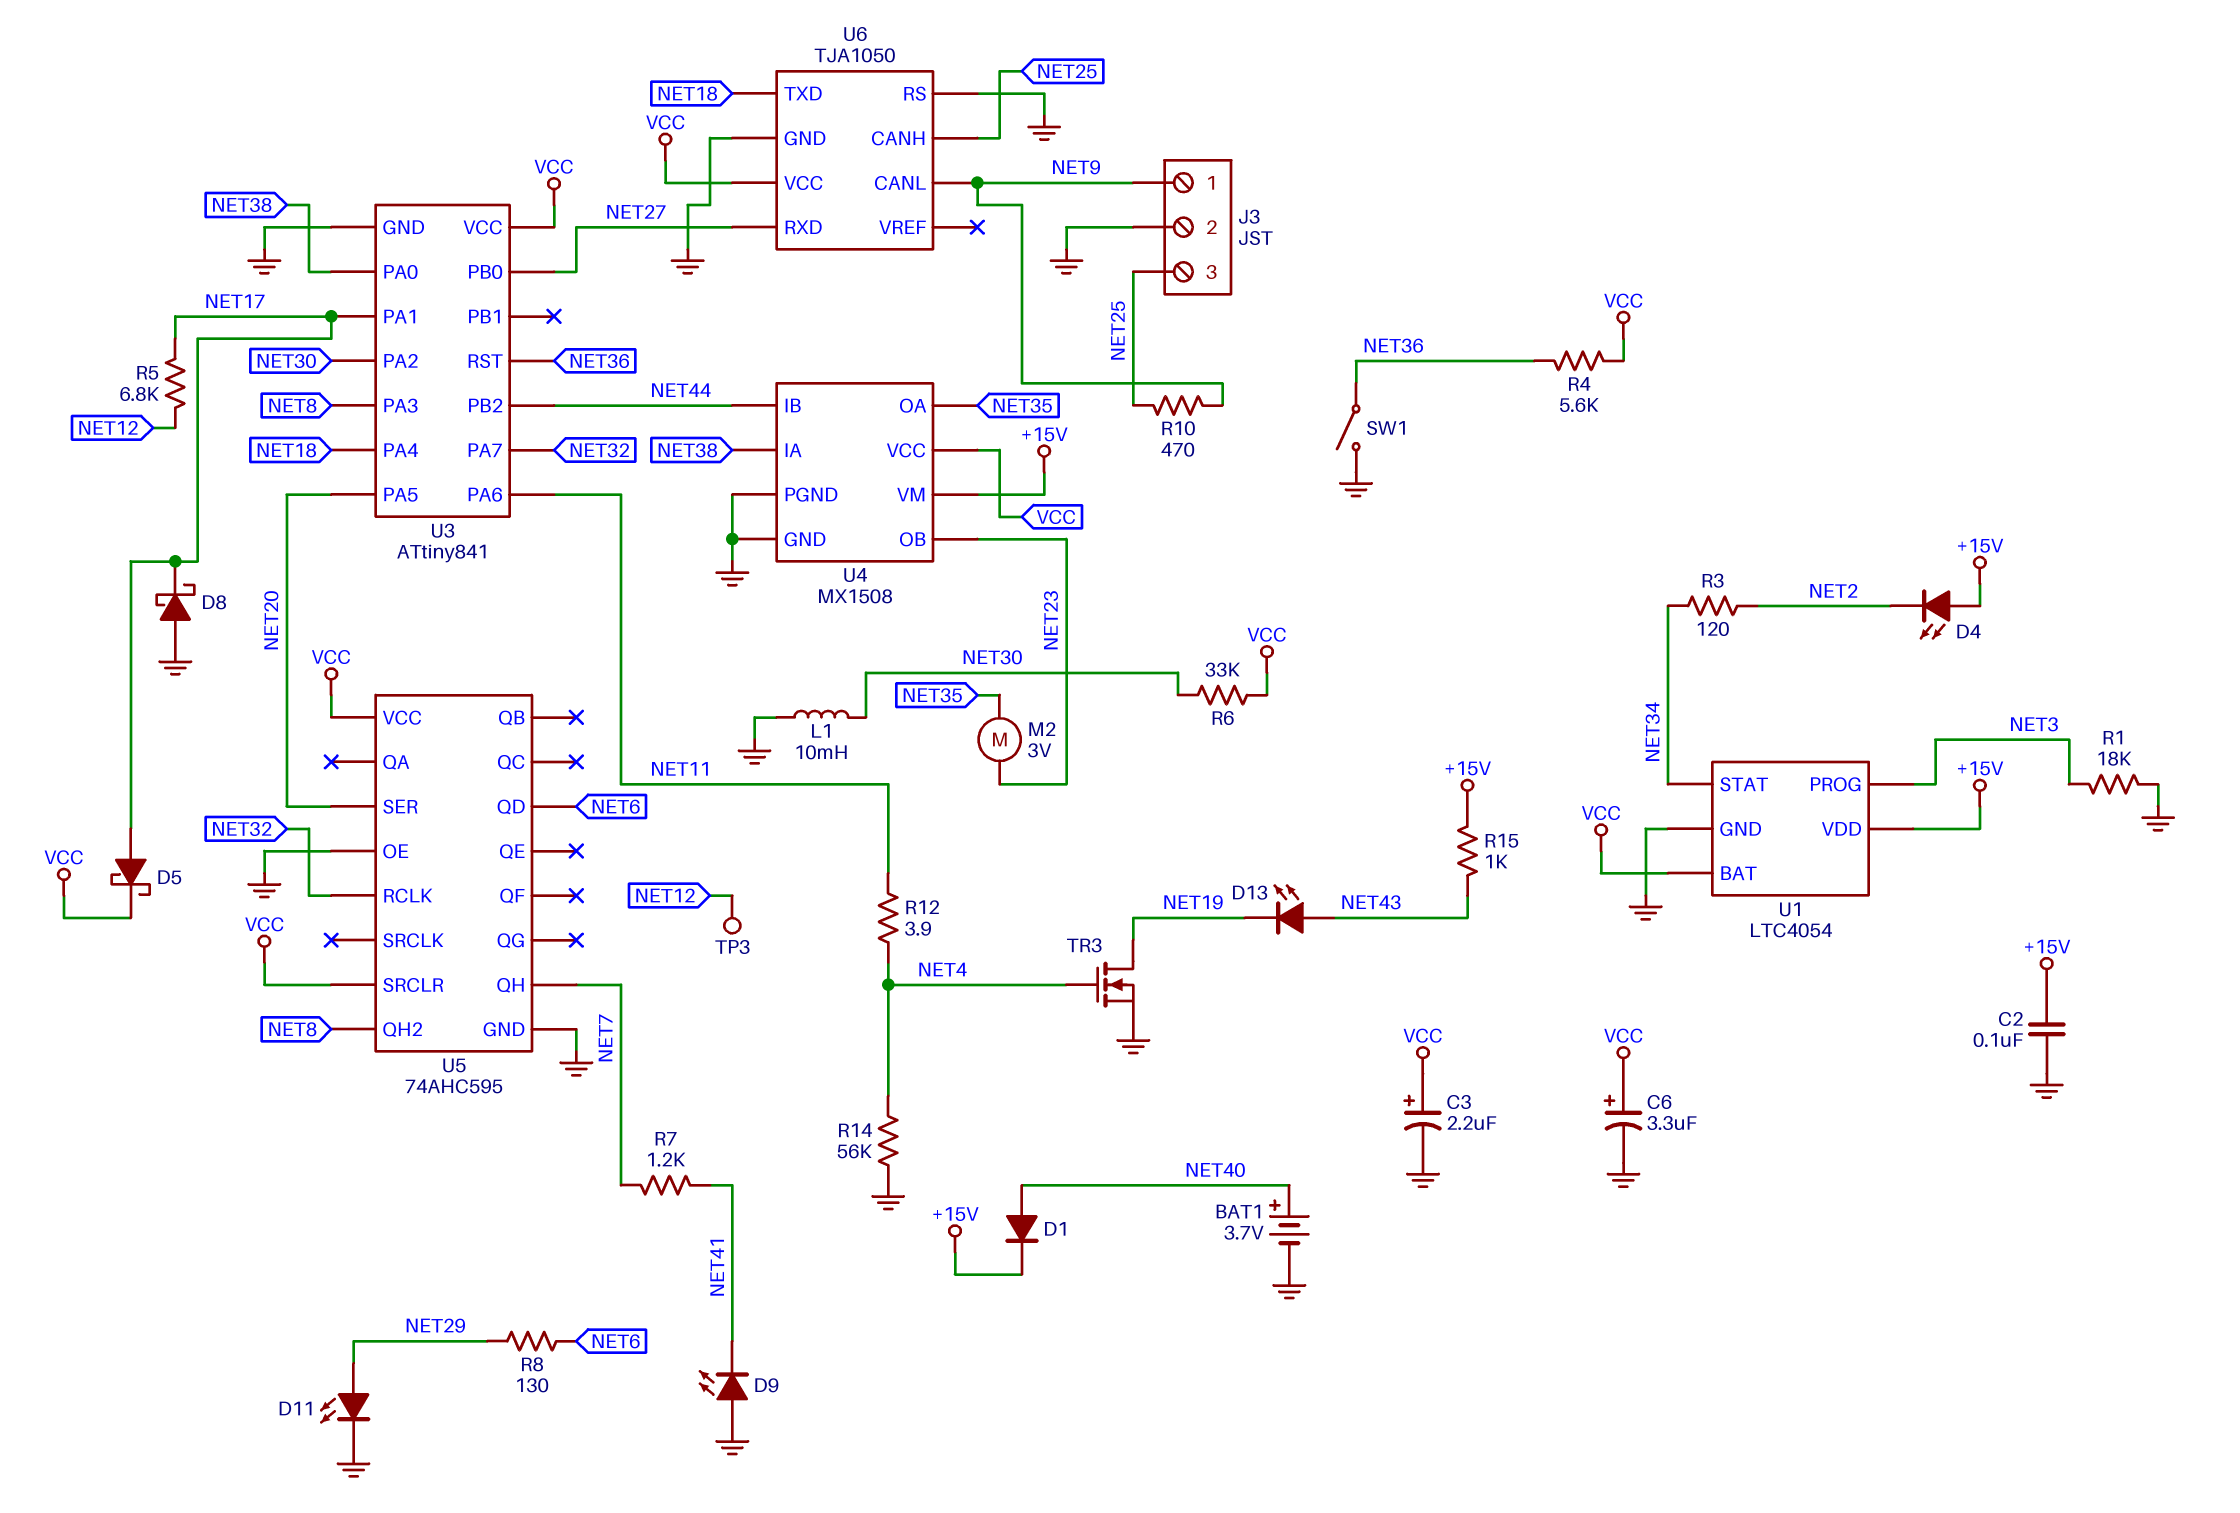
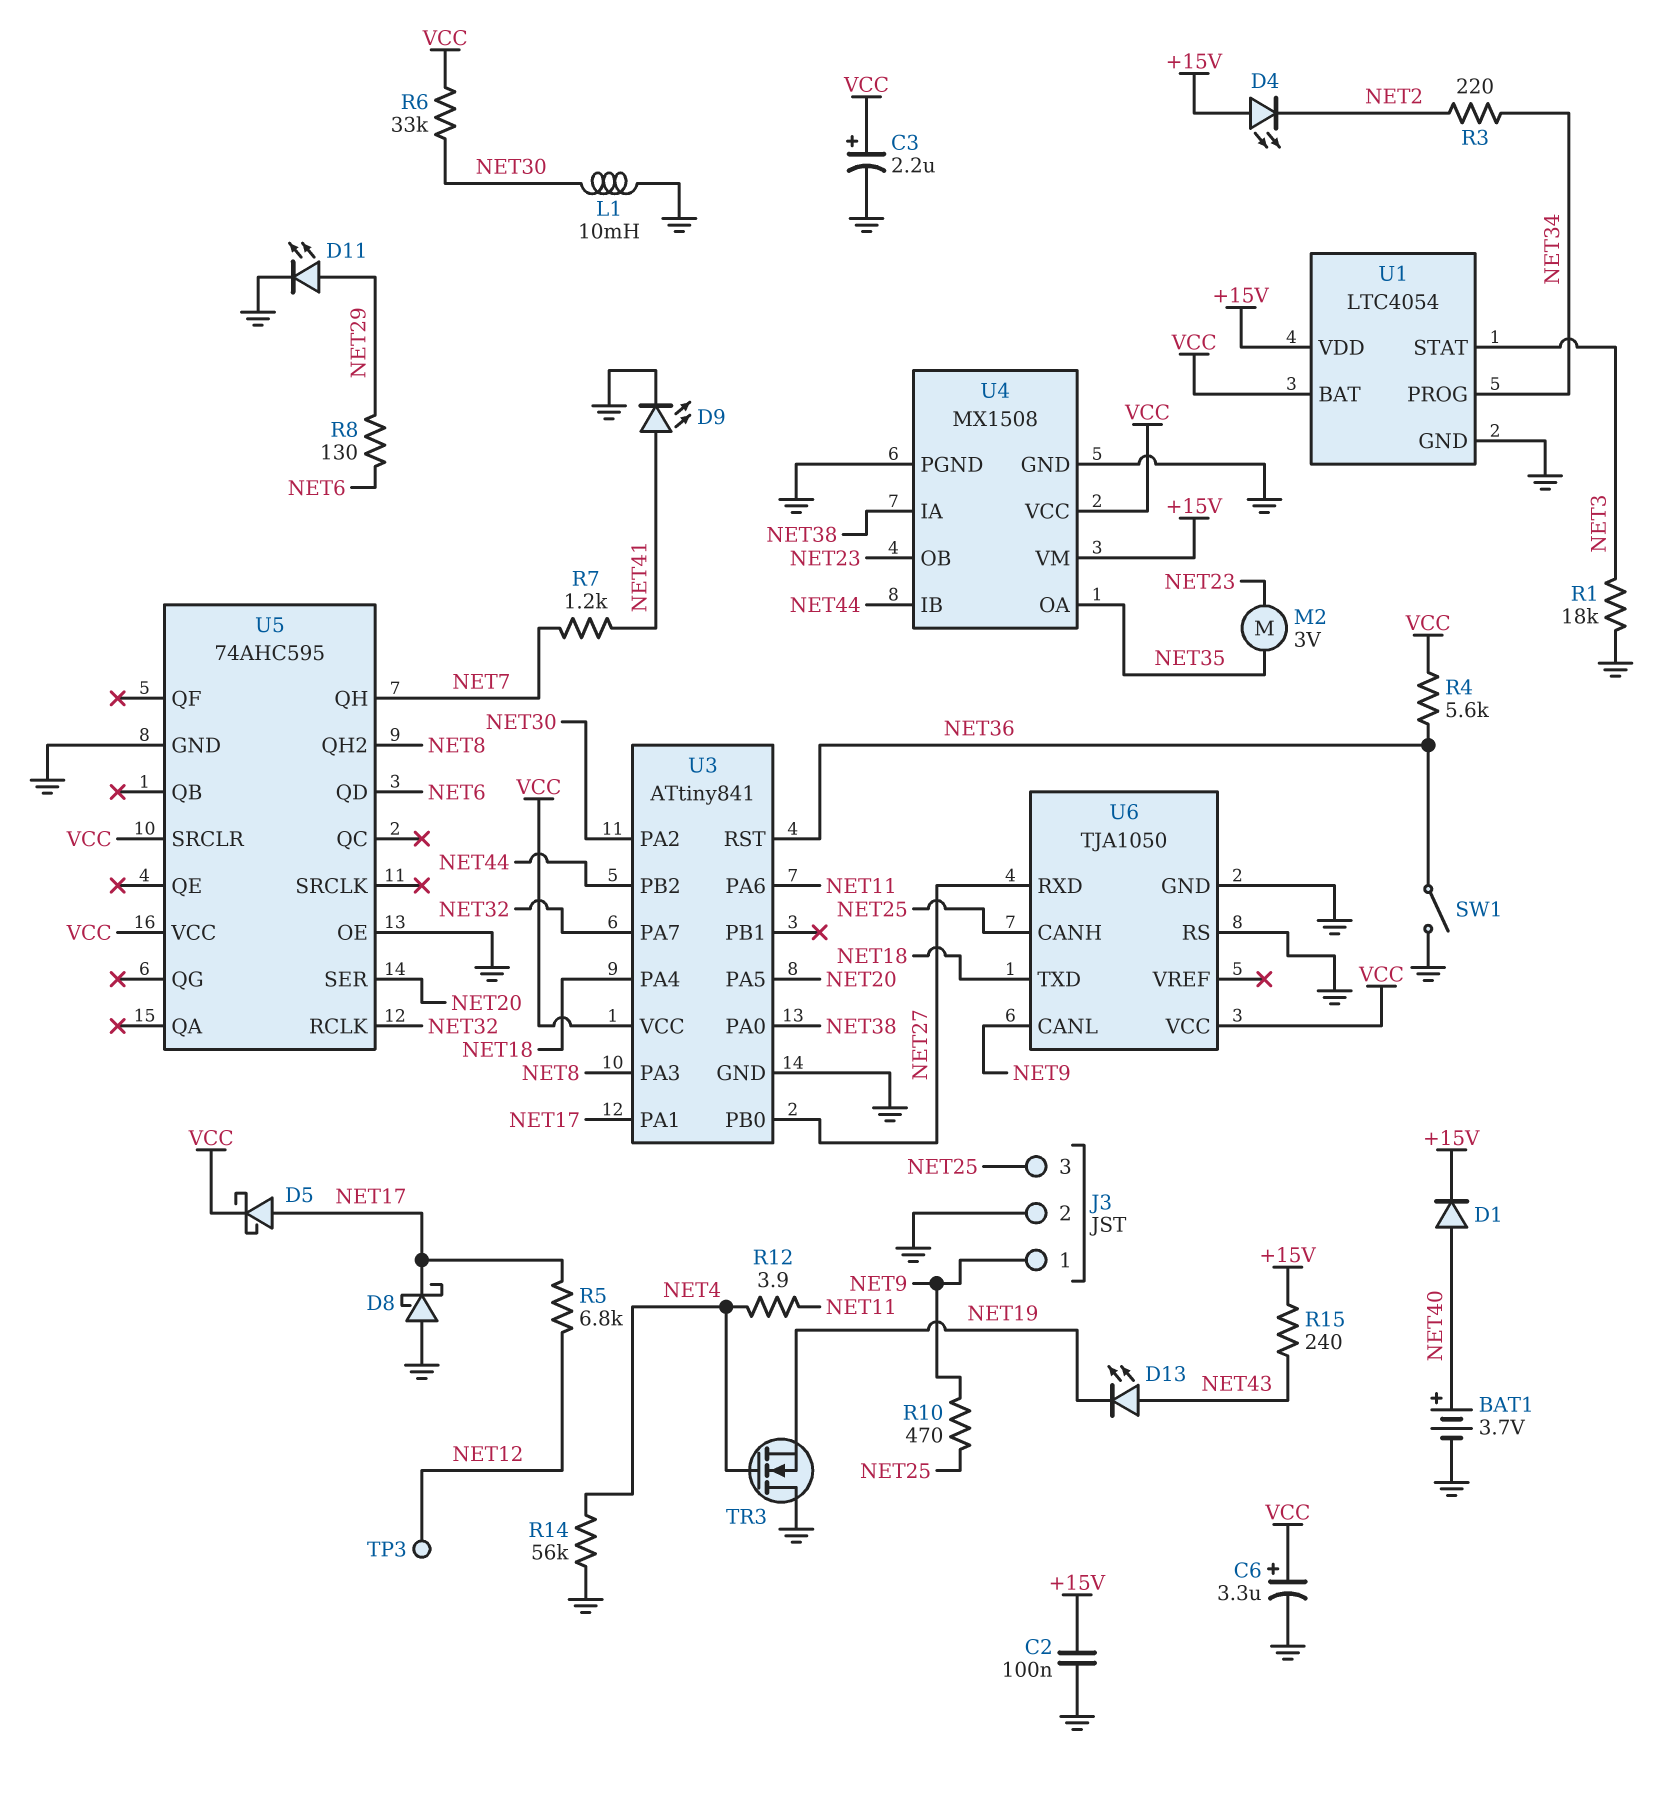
D9: LED (A GND, K NET41) -> LED (A NET41, K GND)
R3: 120 (NET2, NET34) -> 220 (NET2, NET34)
R15: 1k (+15V, NET43) -> 240 (+15V, NET43)
TR3: NMOS (G NET4, D NET19, S GND) -> NMOS (G NET4, D GND, S NET19)
U1 pin PROG: NET3 -> NET34
U1 pin STAT: NET34 -> NET3

